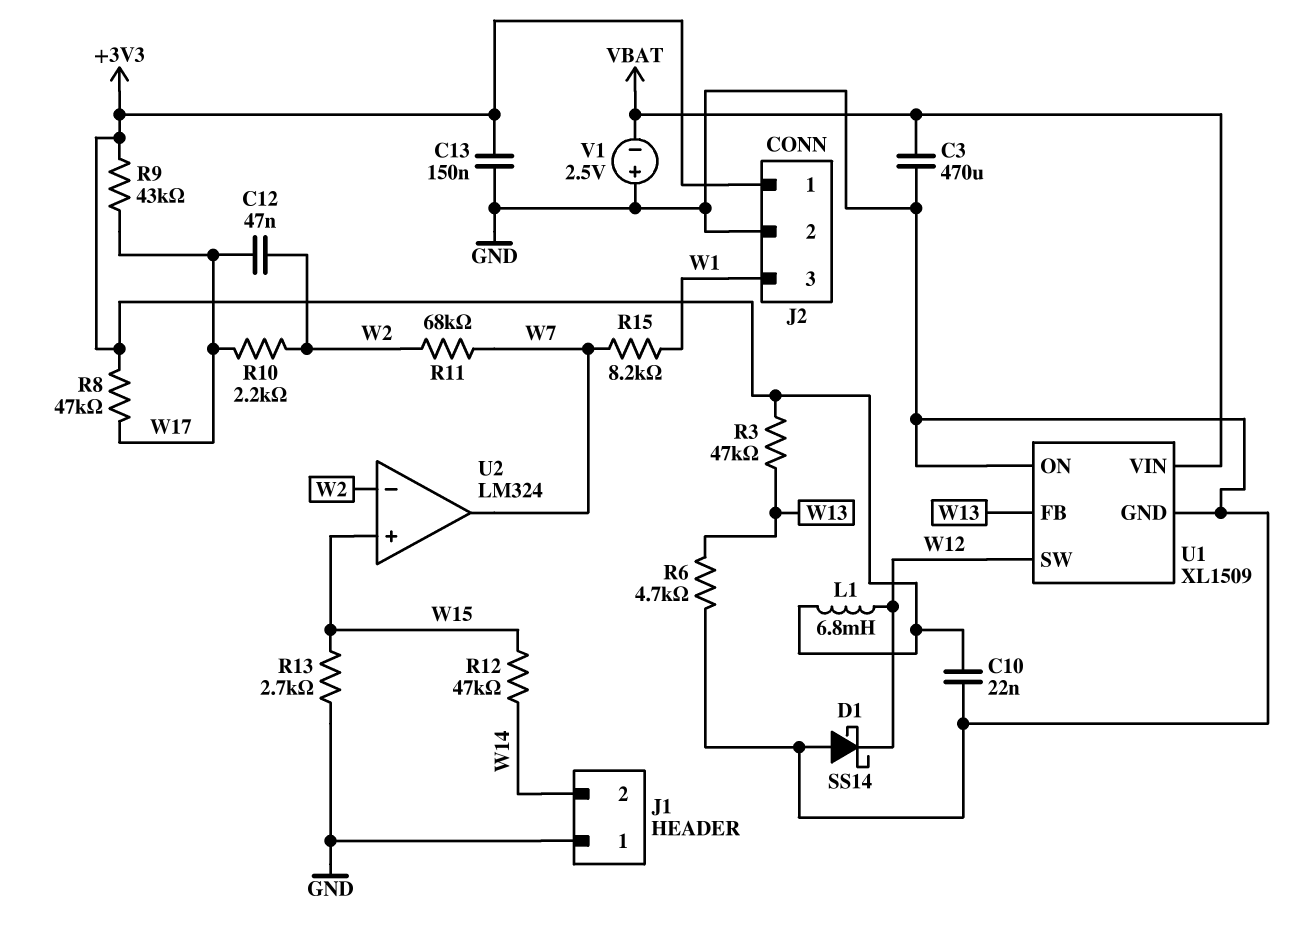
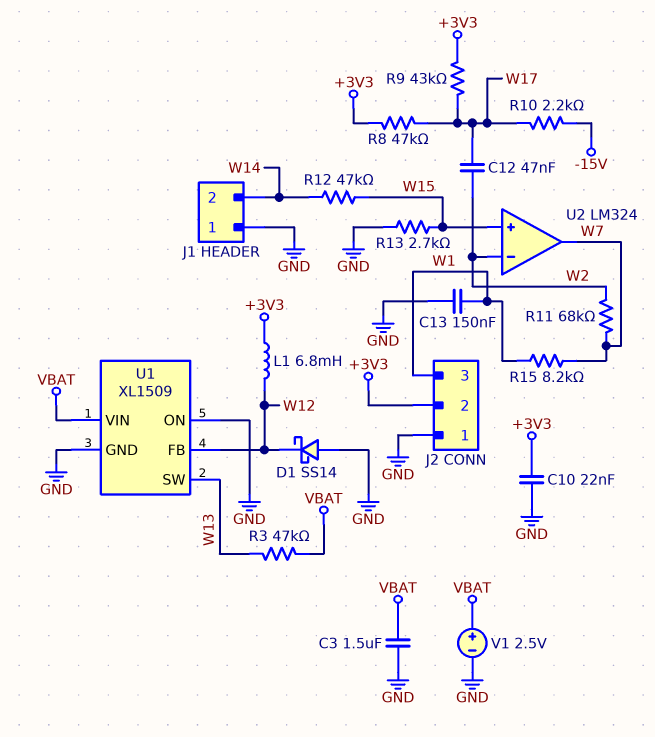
C3: 470uF (GND, VBAT) -> 1.5uF (GND, VBAT)
C13: 150nF (+3V3, GND) -> 150nF (GND, W1)
J2 pin 1: +3V3 -> GND
J2 pin 2: GND -> +3V3
R3: 47k (+3V3, W13) -> 47k (VBAT, W13)
R6: 4.7k (GND, W13) -> none
R10: 2.2k (W2, W17) -> 2.2k (-15V, W17)
U1 pin FB: W13 -> W12
U1 pin SW: W12 -> W13
V1: 2.5V (plus GND, minus VBAT) -> 2.5V (plus VBAT, minus GND)

